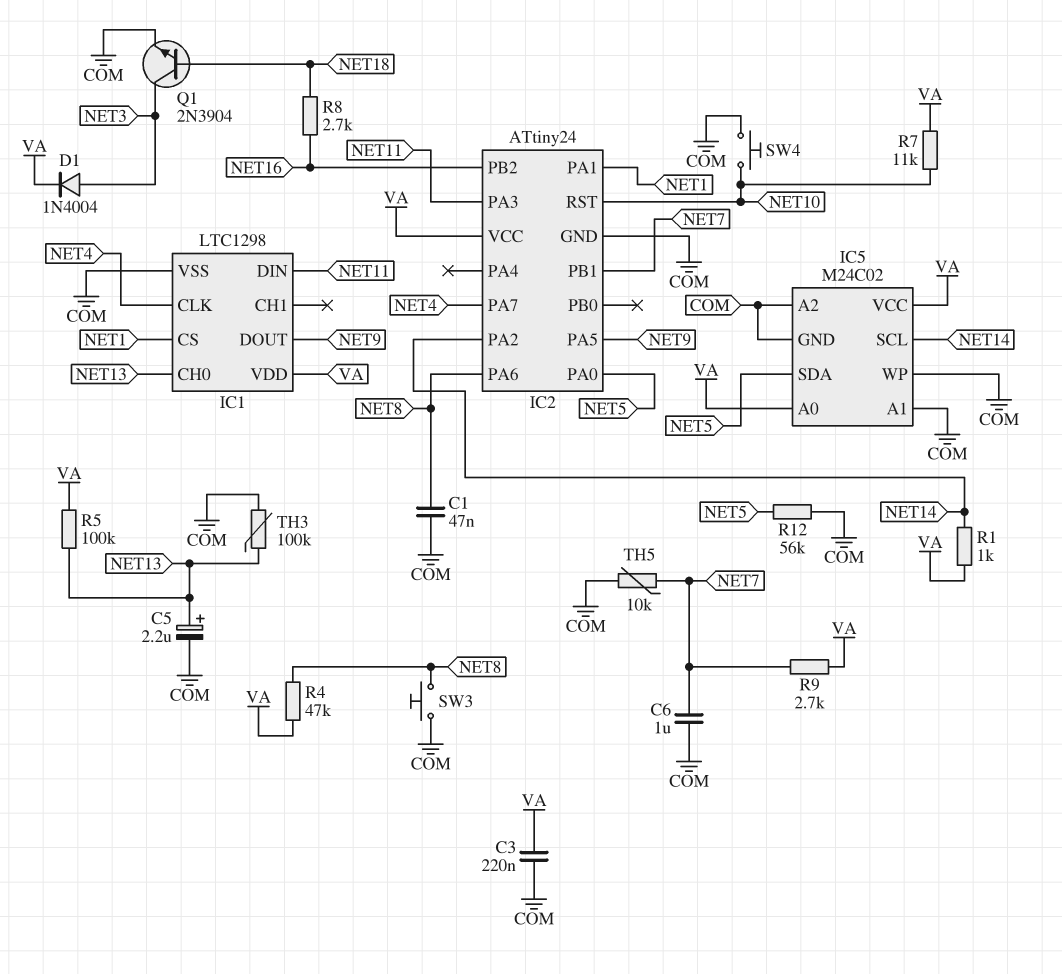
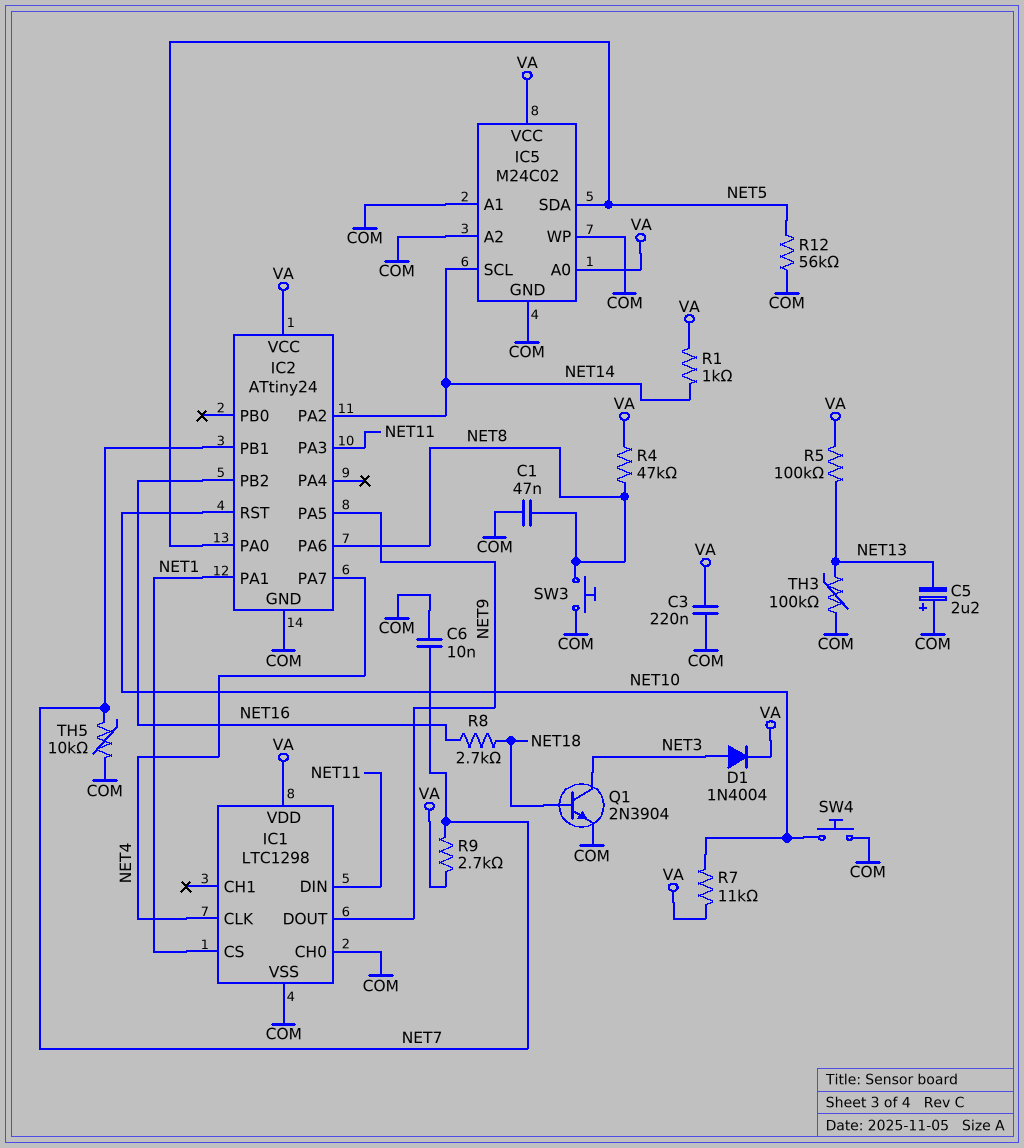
C5: 2.2uF (plus NET13, minus COM) -> 2.2uF (plus COM, minus NET13)
C6: 1uF (COM, NET7) -> 10nF (COM, NET7)
IC1 pin CH0: NET13 -> COM

